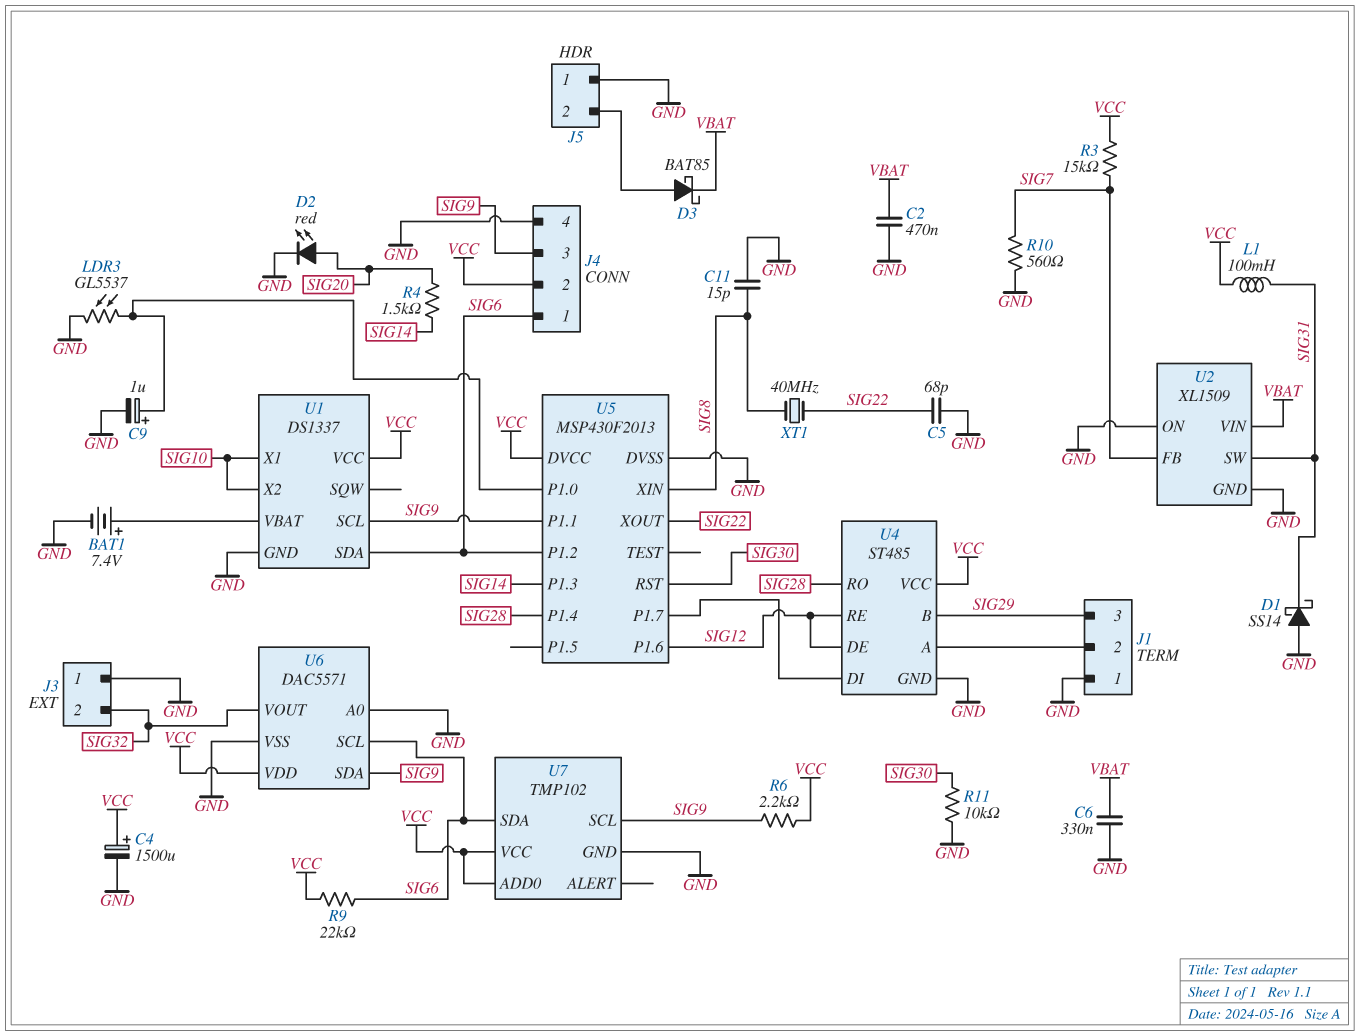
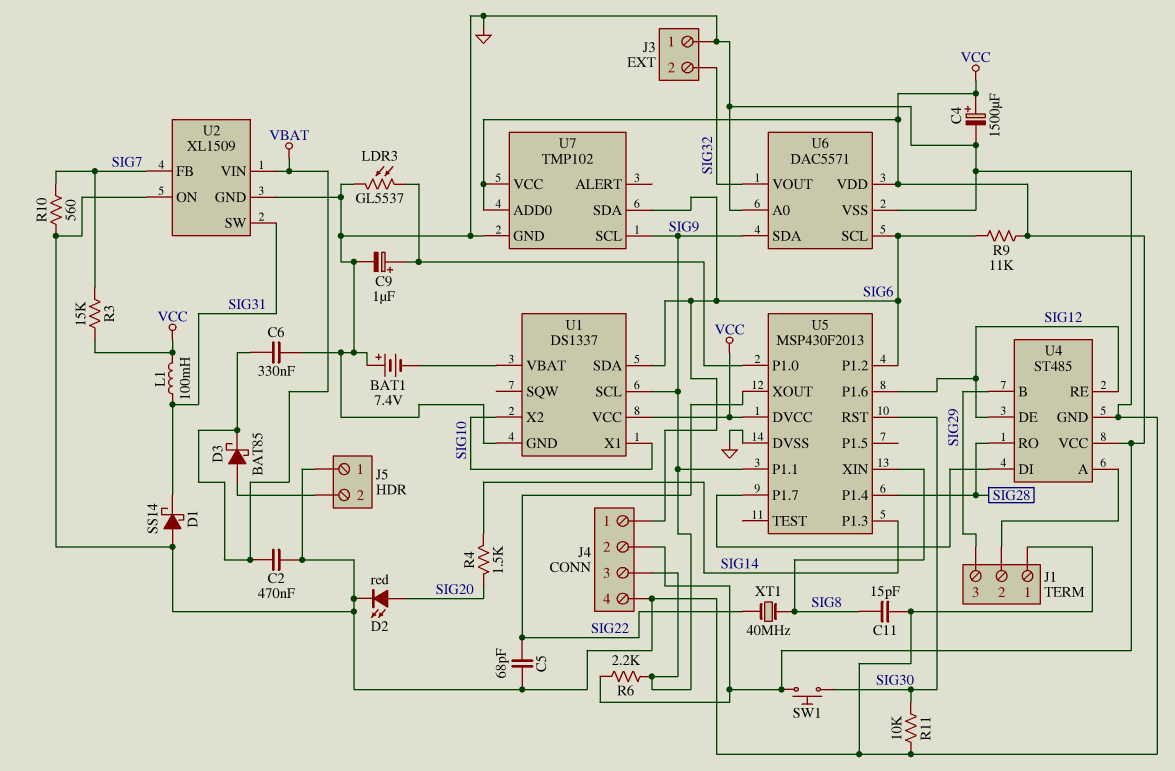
BAT1: 7.4V (plus U1/VBAT, minus GND) -> 7.4V (plus GND, minus U1/VBAT)
R9: 22k (SIG6, VCC) -> 11k (SIG6, VCC)
SW1: none -> button (SIG30, VCC)

